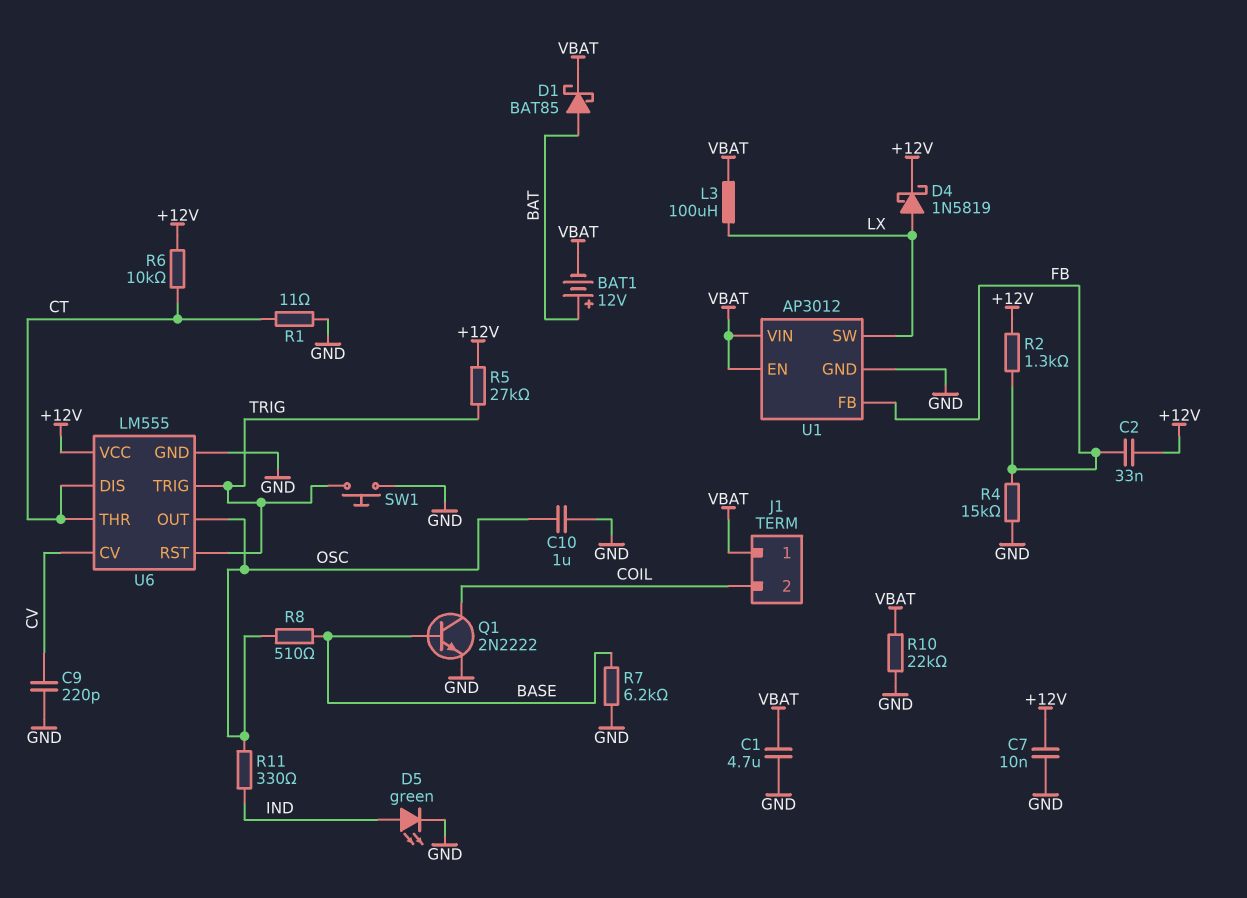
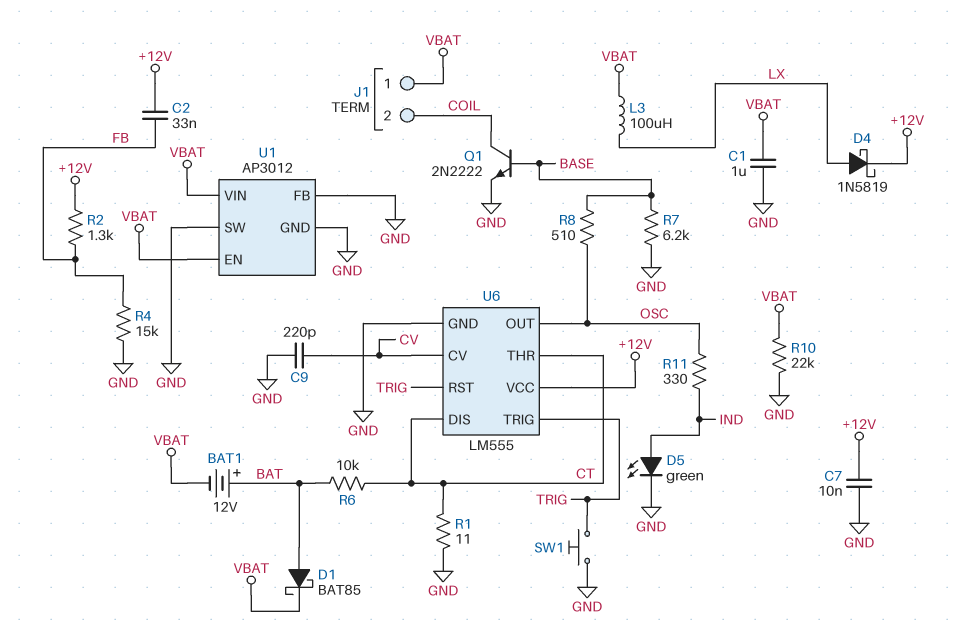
C1: 4.7uF (GND, VBAT) -> 1uF (GND, VBAT)
C10: 1uF (GND, OSC) -> none
R5: 27k (+12V, TRIG) -> none
R6: 10k (+12V, CT) -> 10k (BAT, CT)
U1 pin FB: FB -> GND
U1 pin SW: LX -> GND

